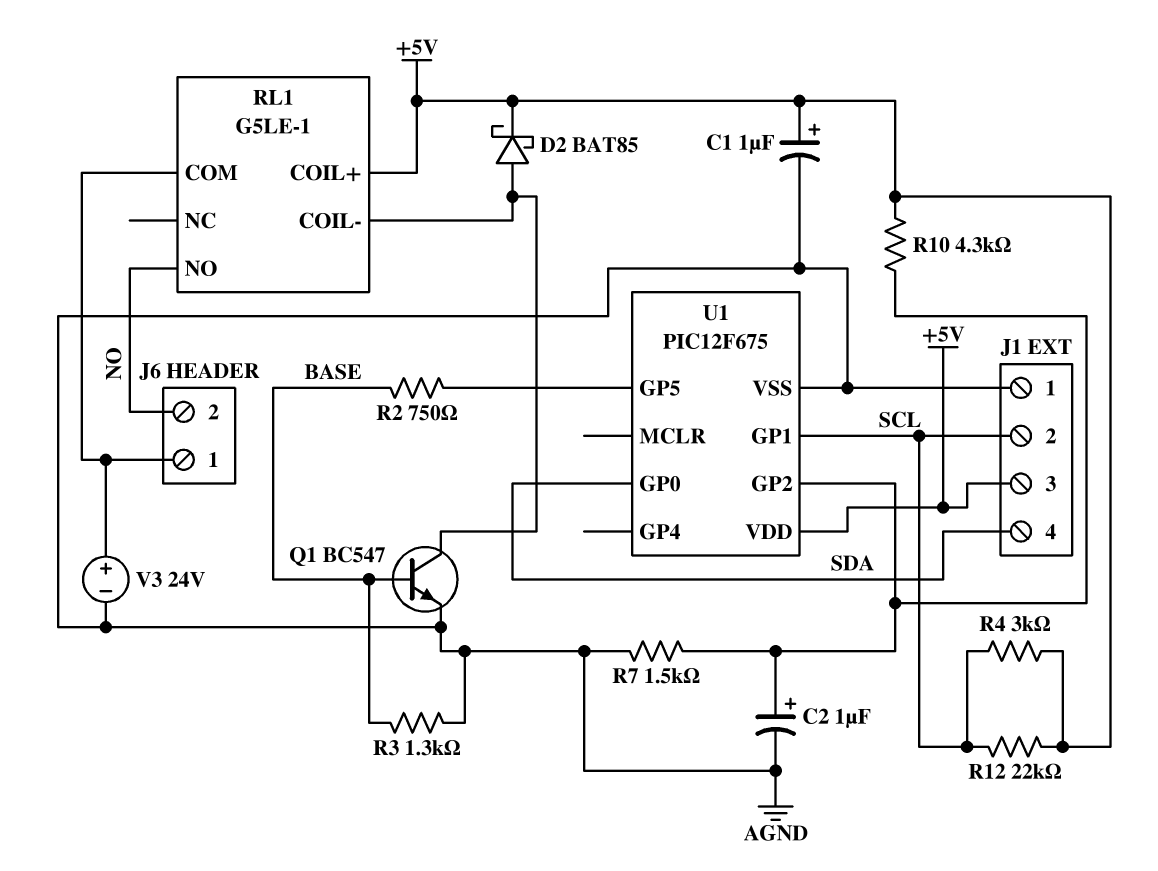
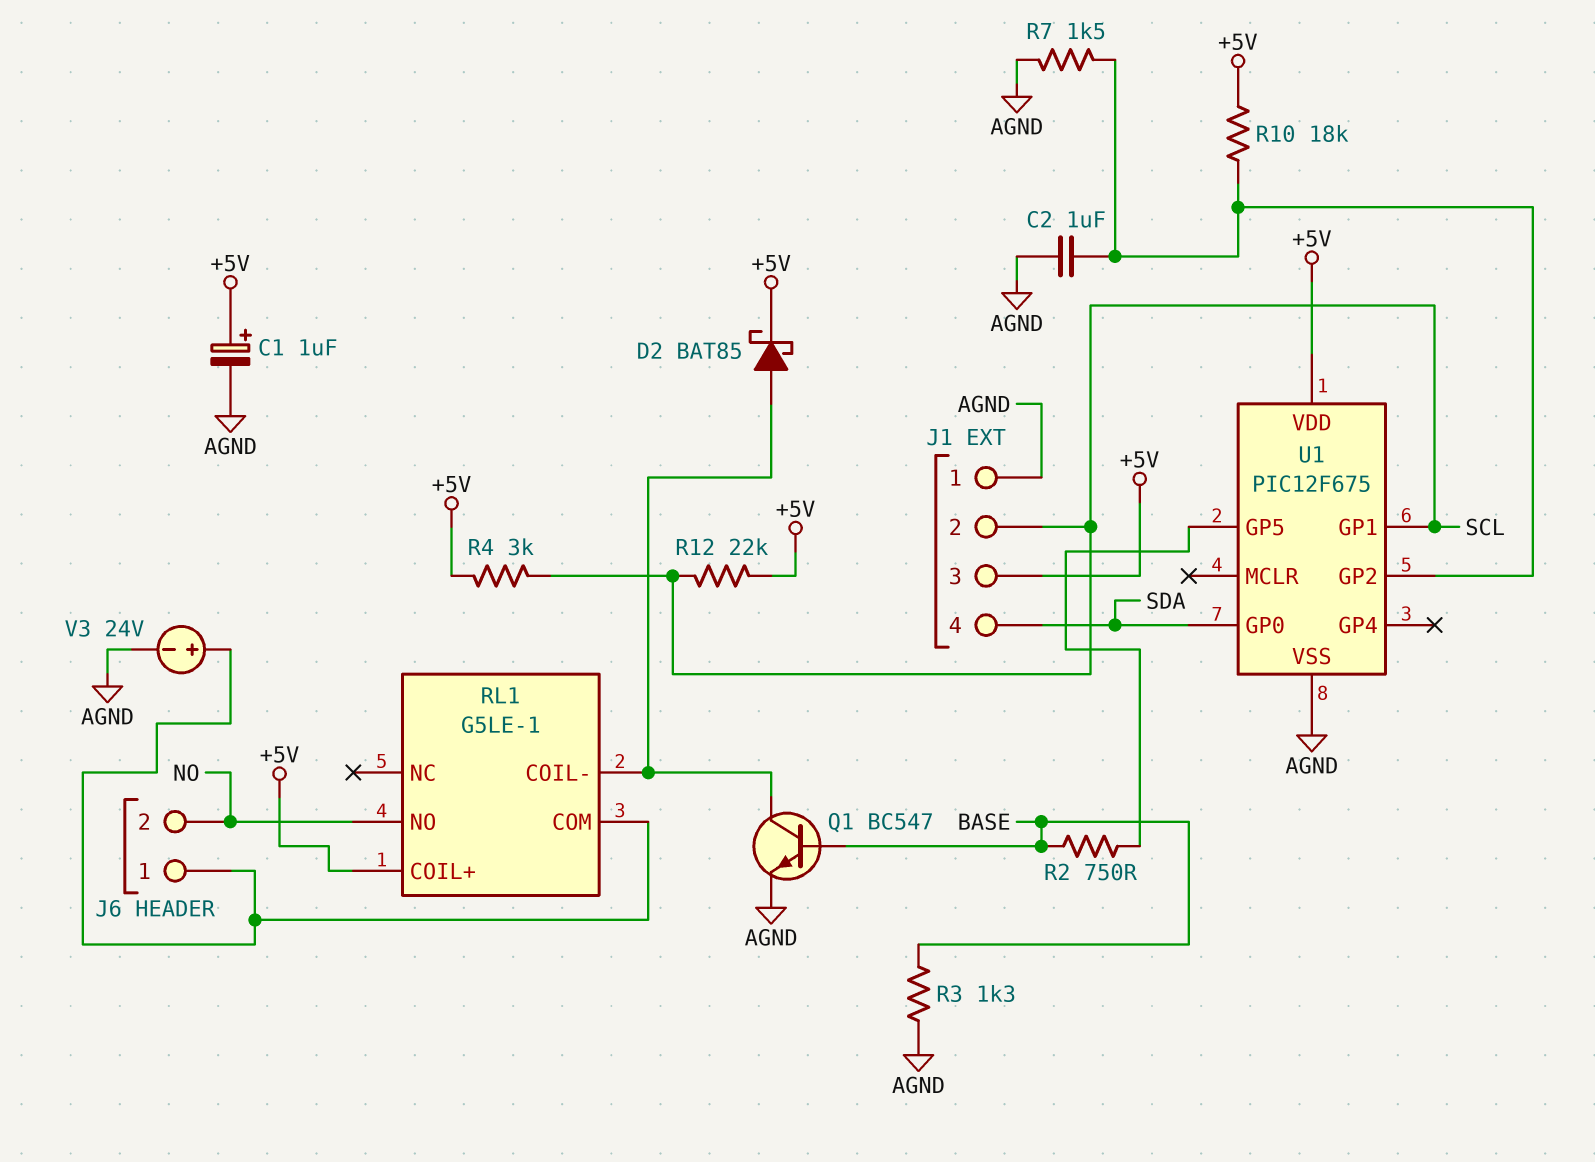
C2: 1uF (plus U1/GP2, minus AGND) -> 1uF (AGND, U1/GP2)
R10: 4.3k (+5V, U1/GP2) -> 18k (+5V, U1/GP2)

